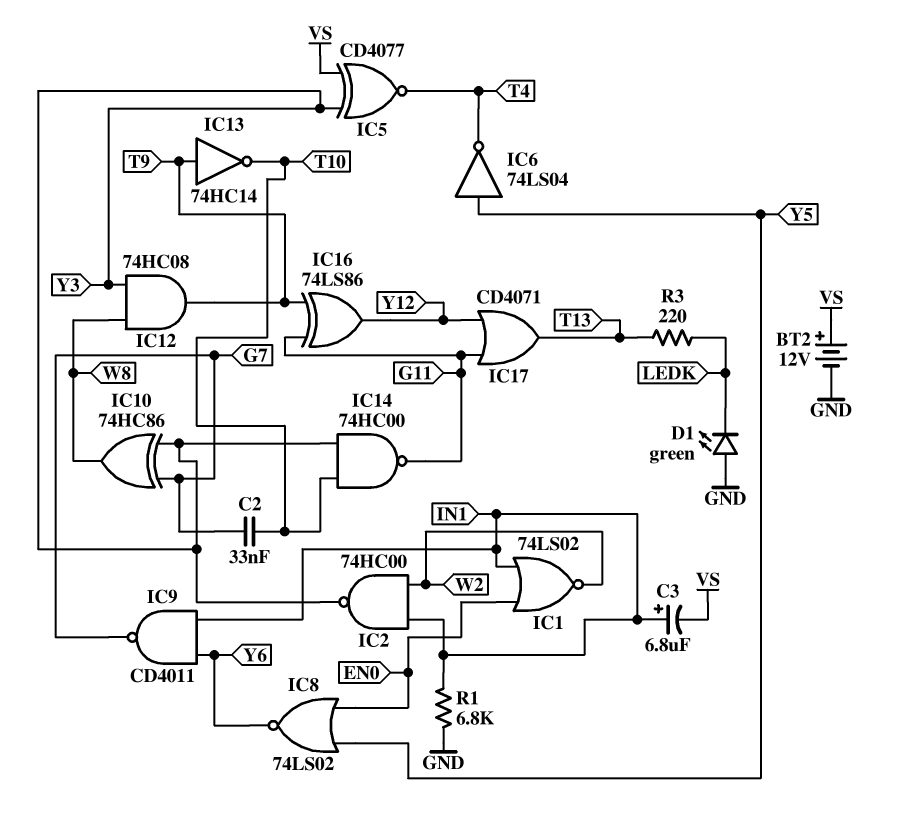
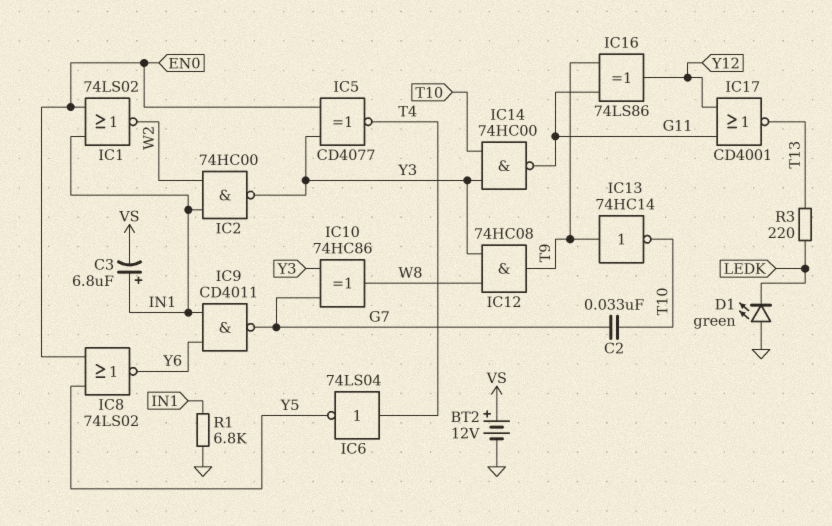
IC5: XNOR CD4077 (in VS, in Y3, out T4) -> XNOR CD4077 (in EN0, in Y3, out T4)
IC6: NOT 74LS04 (in Y5, out T4) -> NOT 74LS04 (in T4, out Y5)
IC17: OR CD4071 (in G11, in Y12, out T13) -> NOR CD4001 (in G11, in Y12, out T13)

